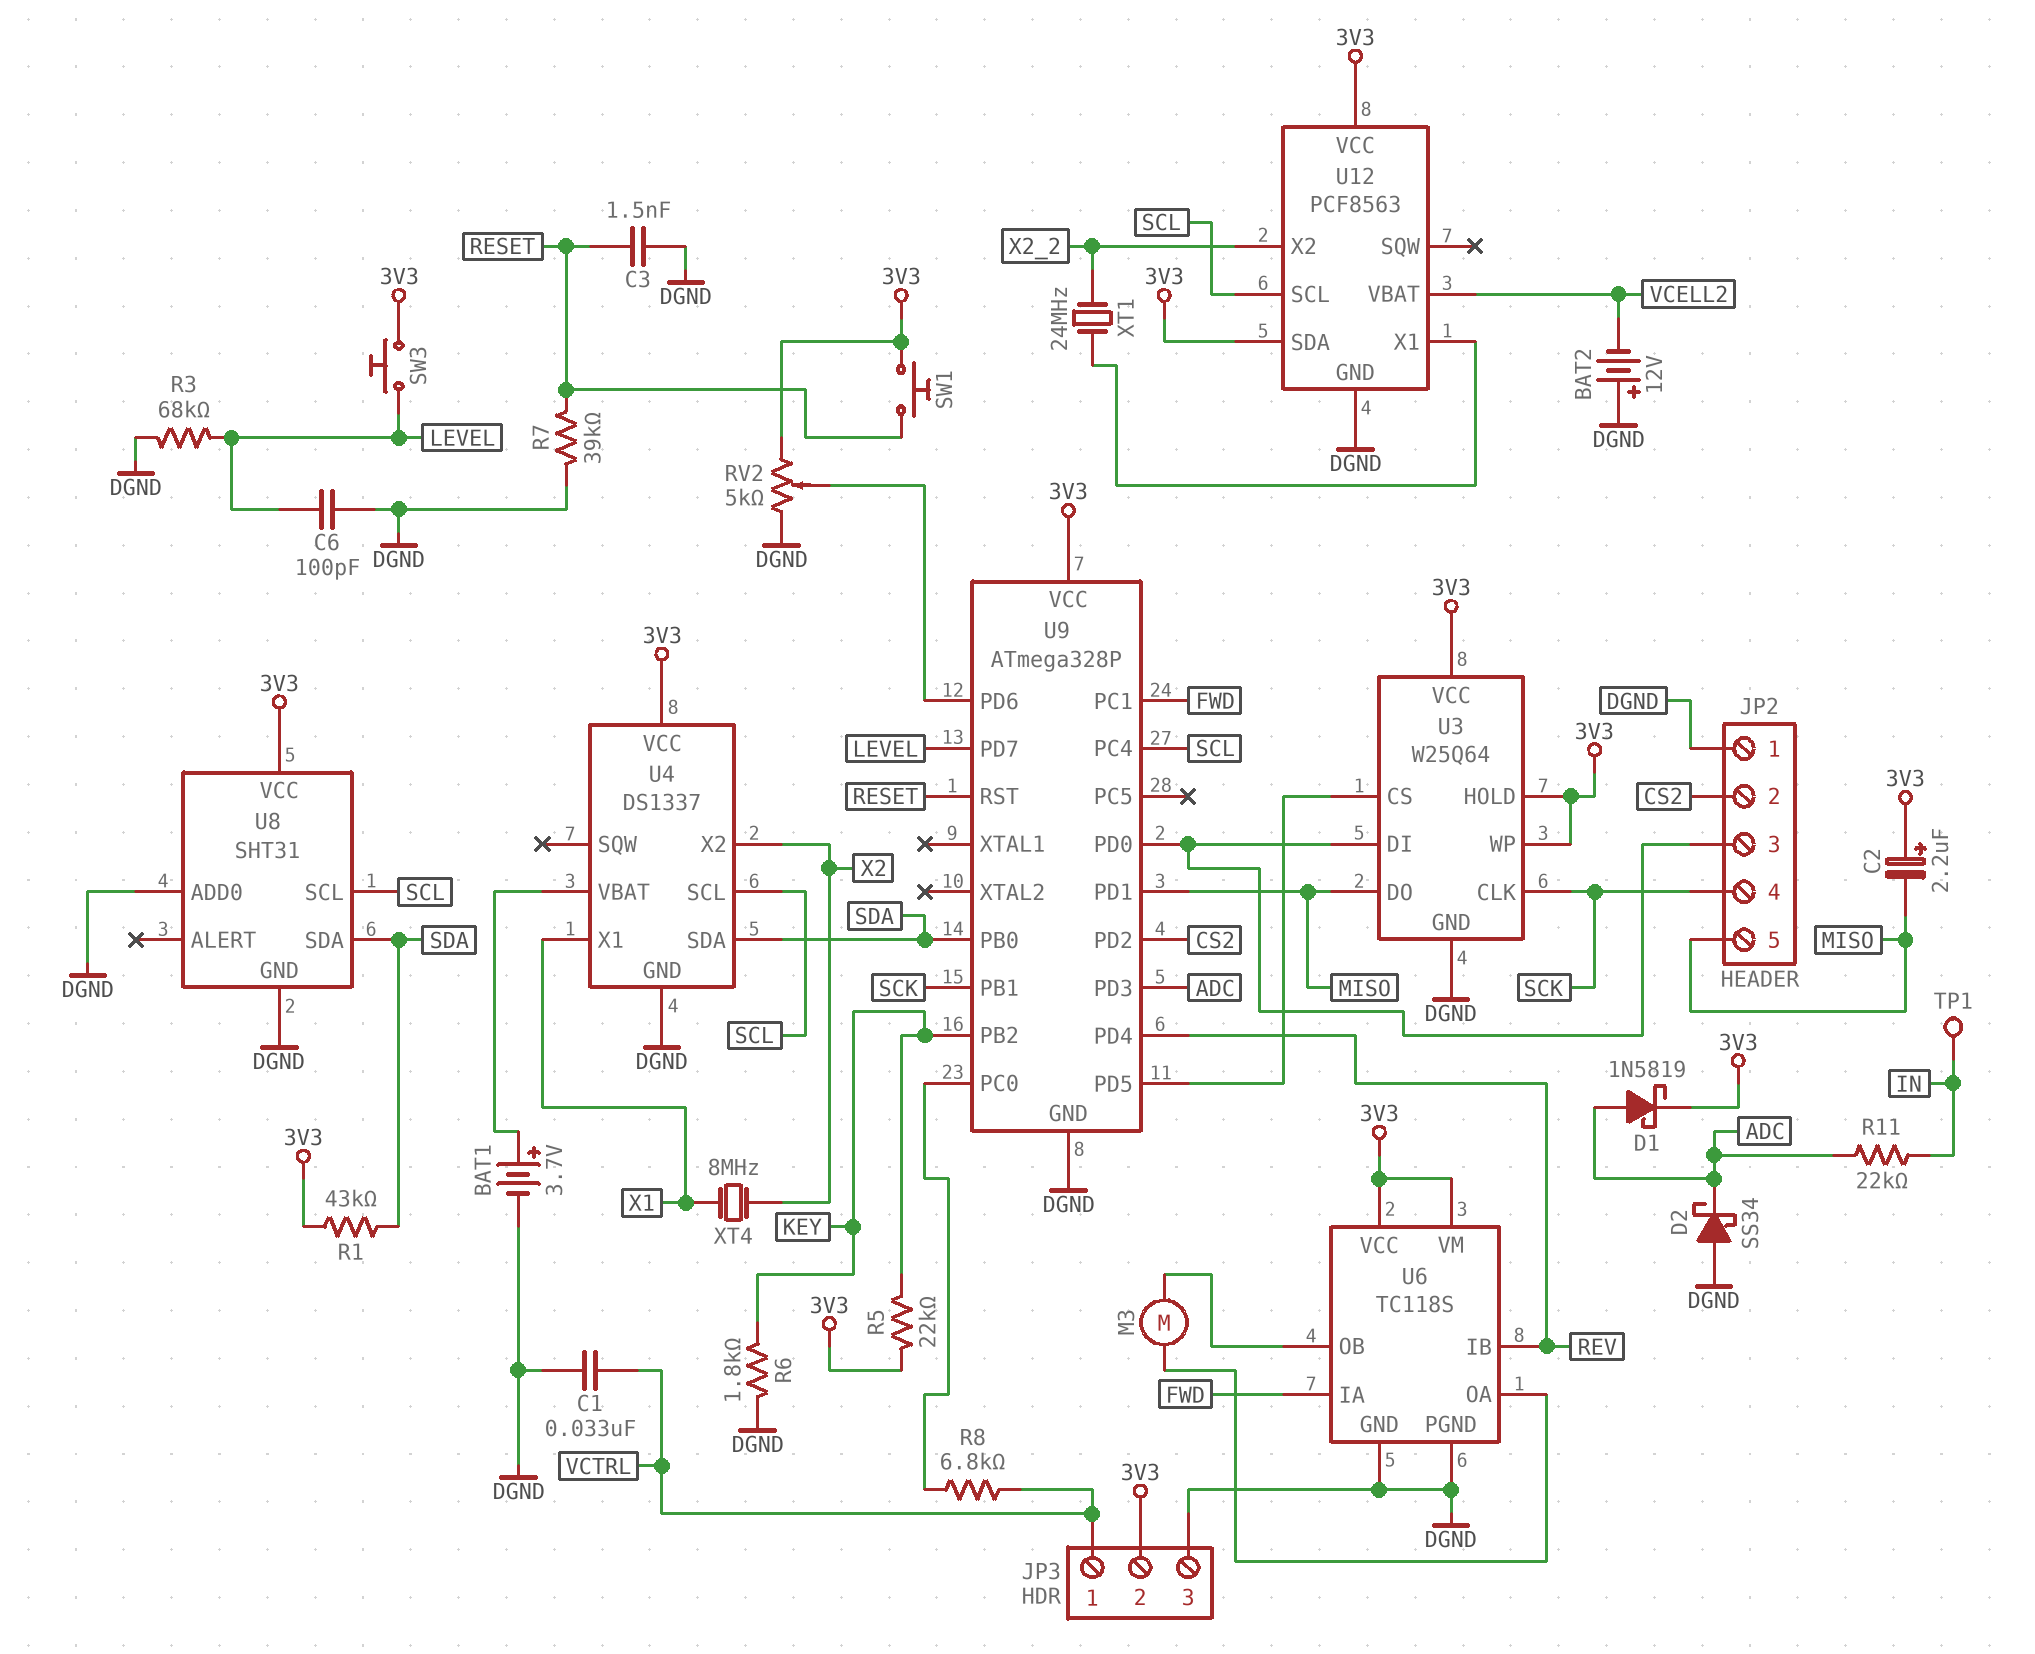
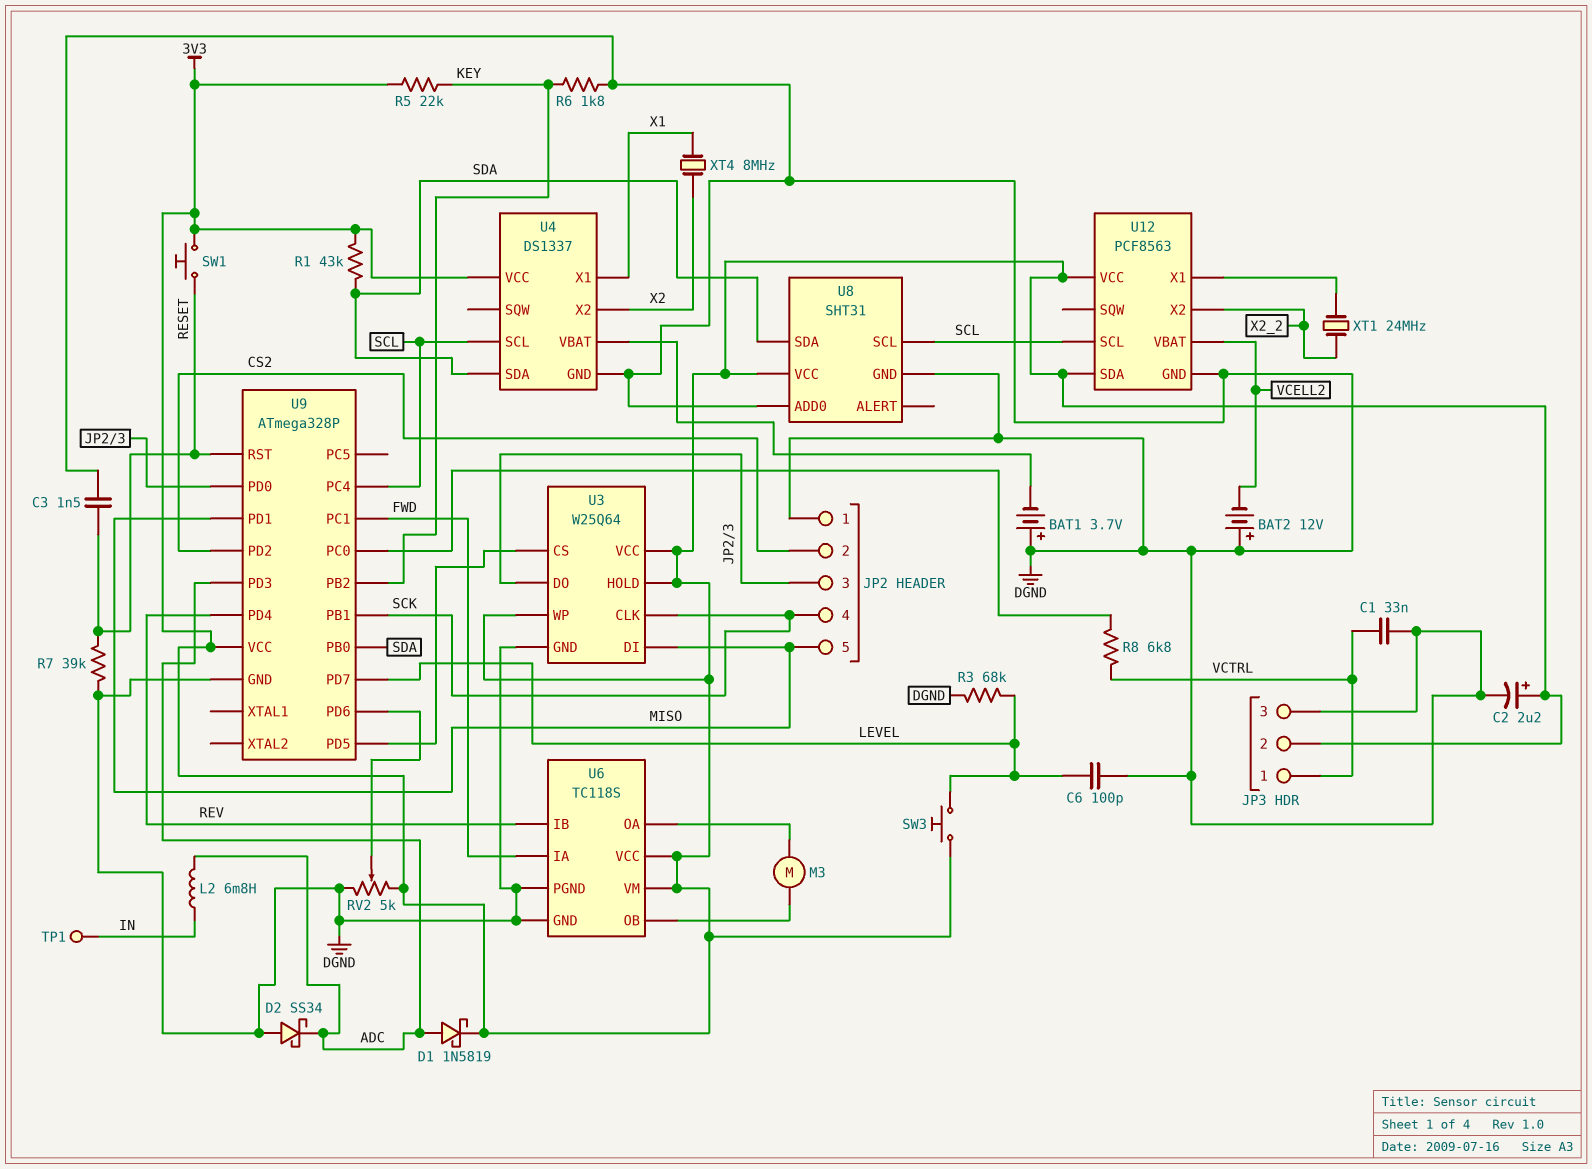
BAT1: 3.7V (plus U4/VBAT, minus DGND) -> 3.7V (plus DGND, minus U4/VBAT)
C2: 2.2uF (plus 3V3, minus MISO) -> 2.2uF (plus 3V3, minus DGND)
L2: none -> 6.8mH (ADC, IN)
R11: 22k (ADC, IN) -> none
U3 pin DI: JP2/3 -> MISO
U3 pin DO: MISO -> JP2/3

